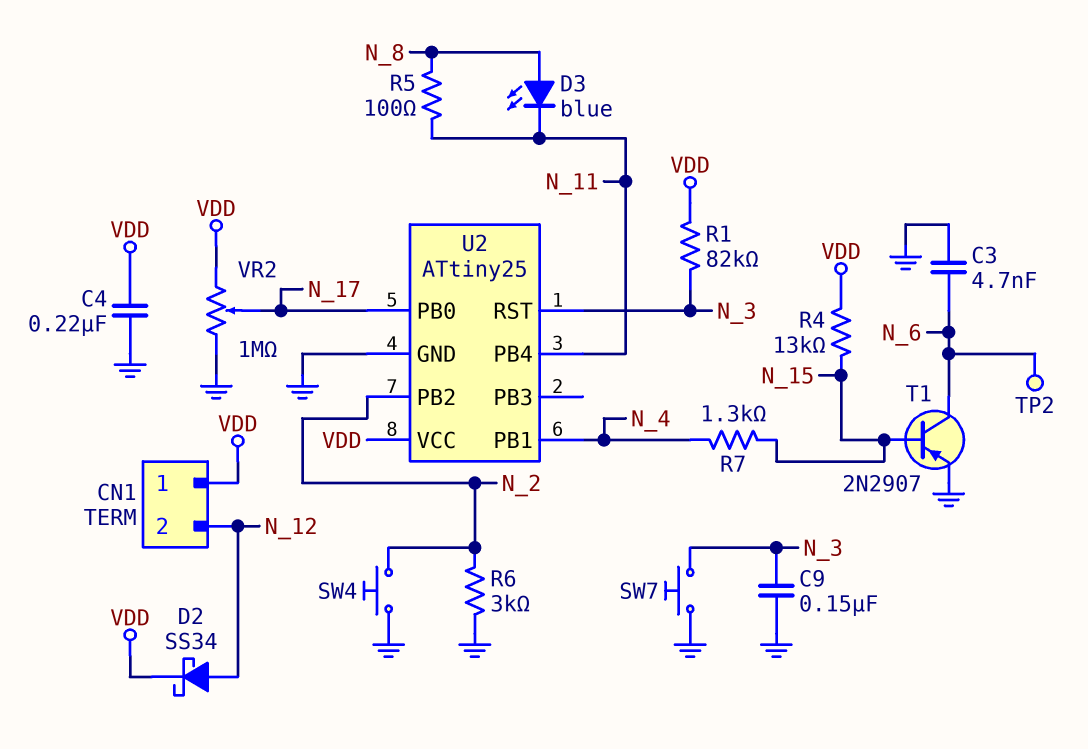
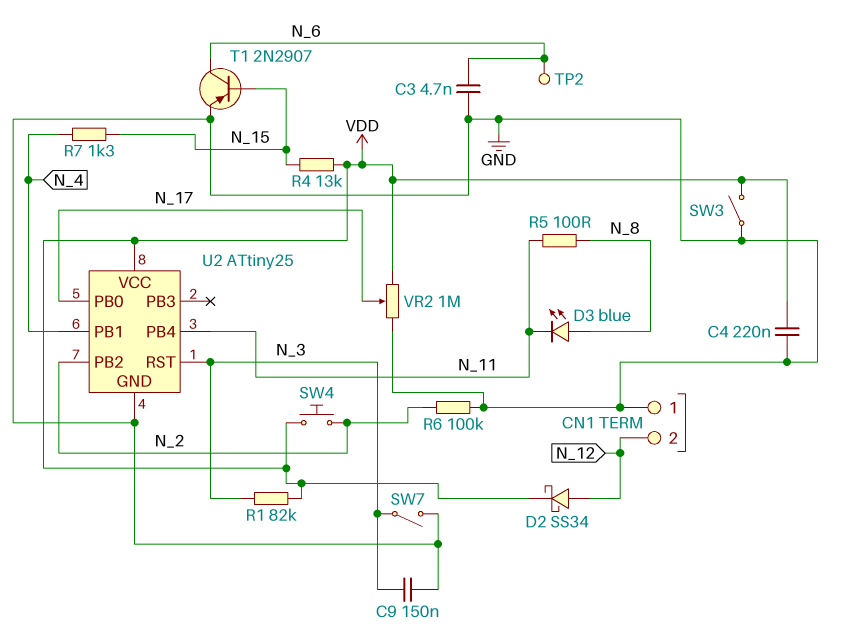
CN1 pin 1: VDD -> GND
R6: 3k (GND, N_2) -> 100k (GND, N_2)
SW3: none -> switch (GND, VDD)
SW4: button (GND, N_2) -> button (N_2, VDD)
SW7: button (GND, N_3) -> switch (GND, N_3)

